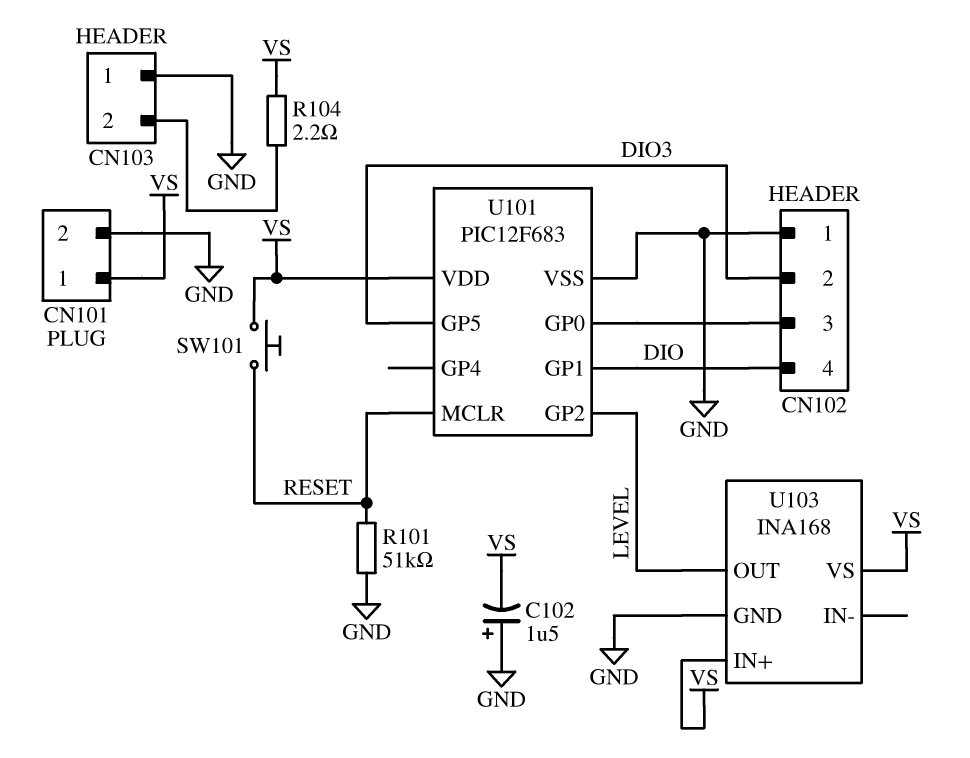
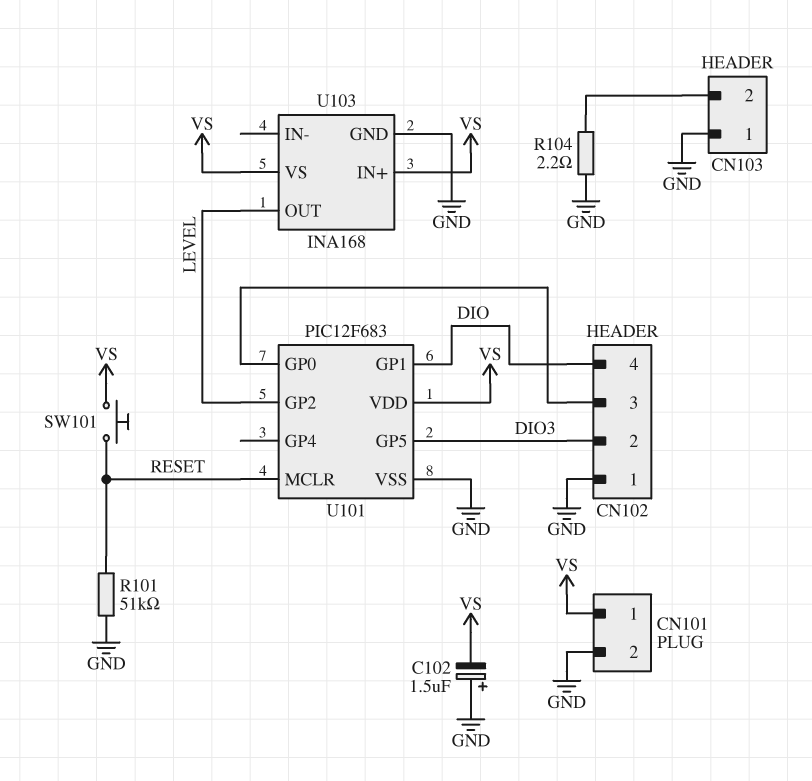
R104: 2.2 (CN103/2, VS) -> 2.2 (CN103/2, GND)

